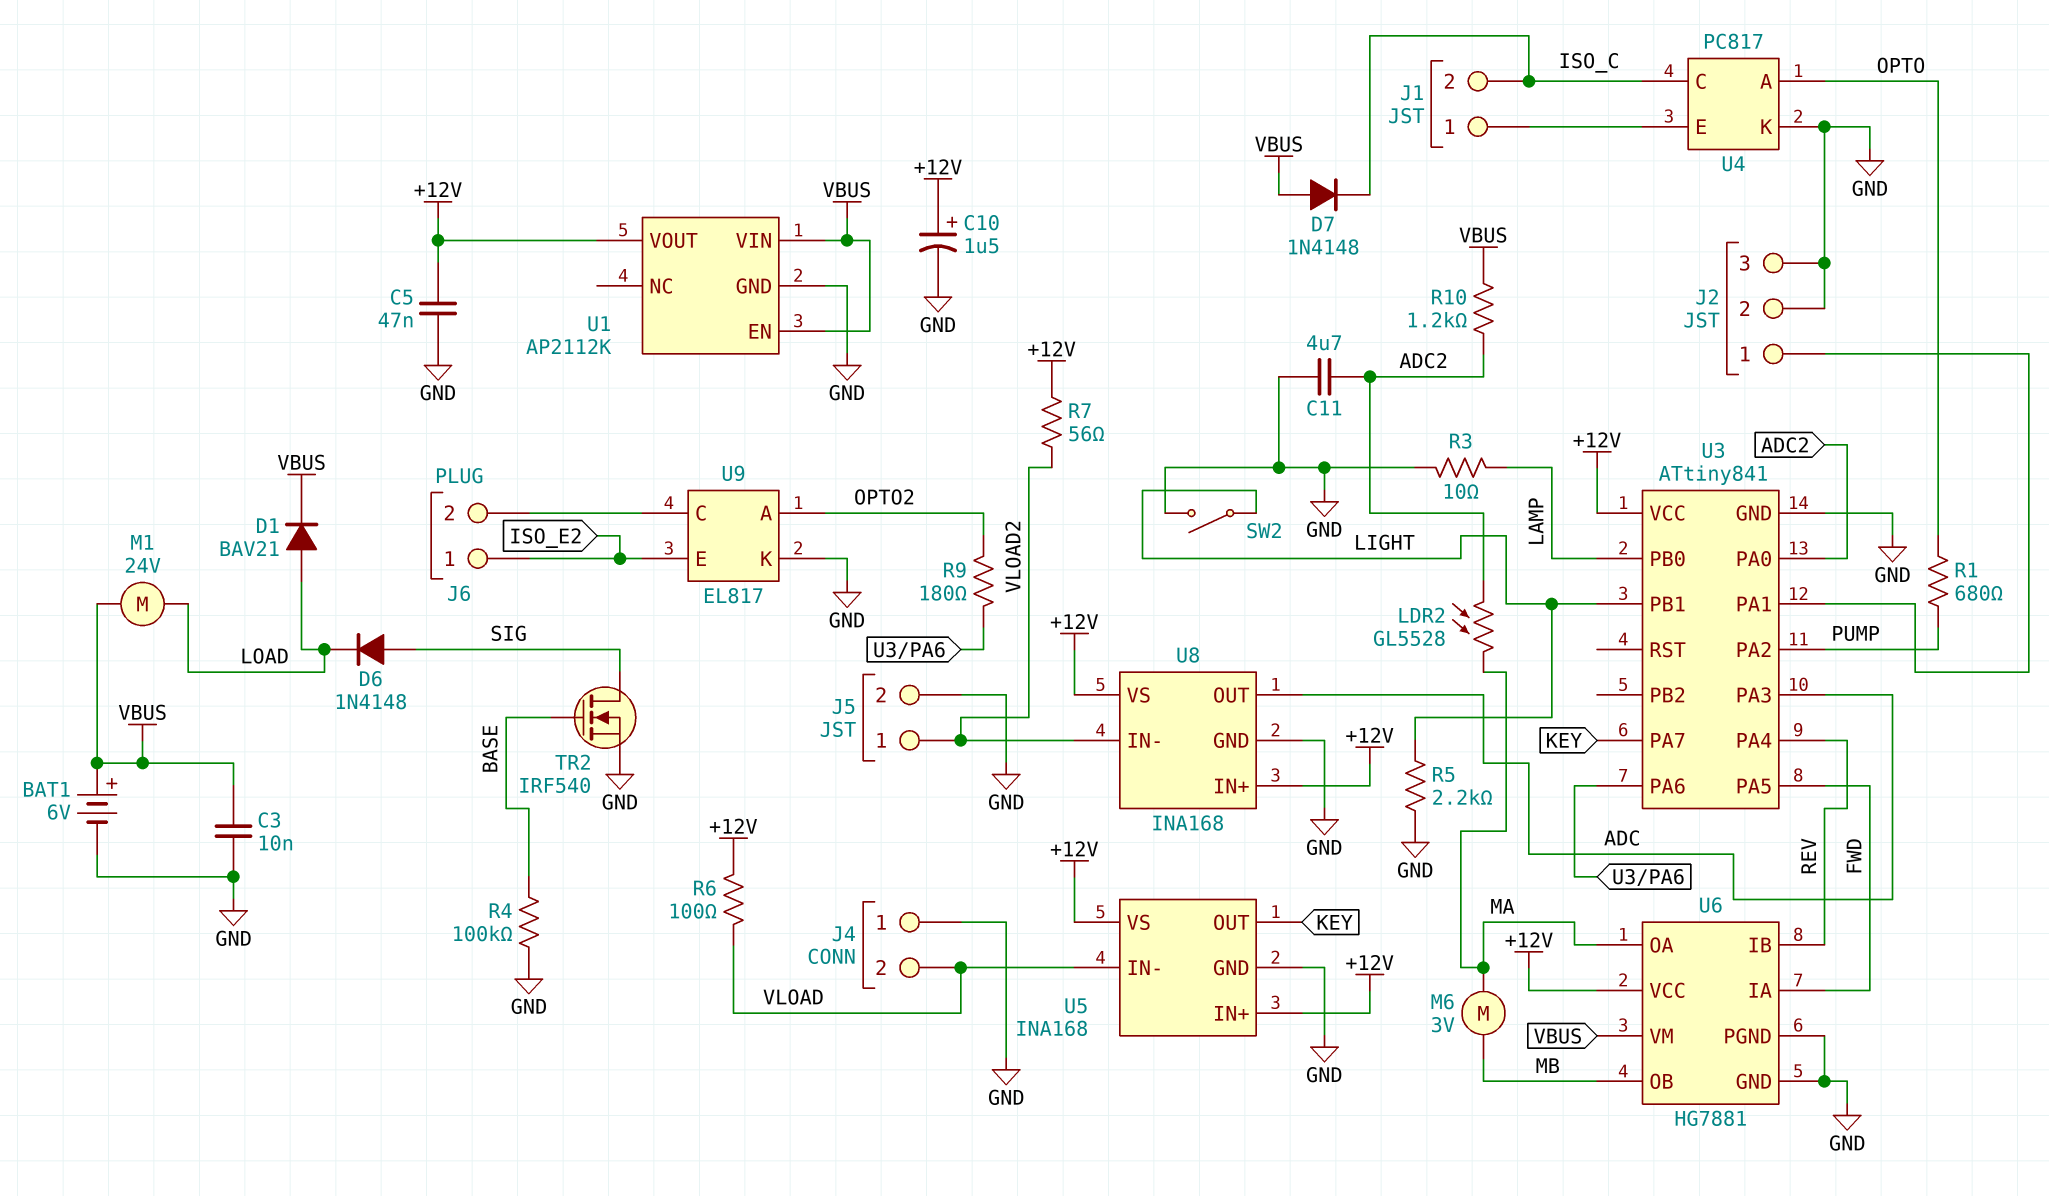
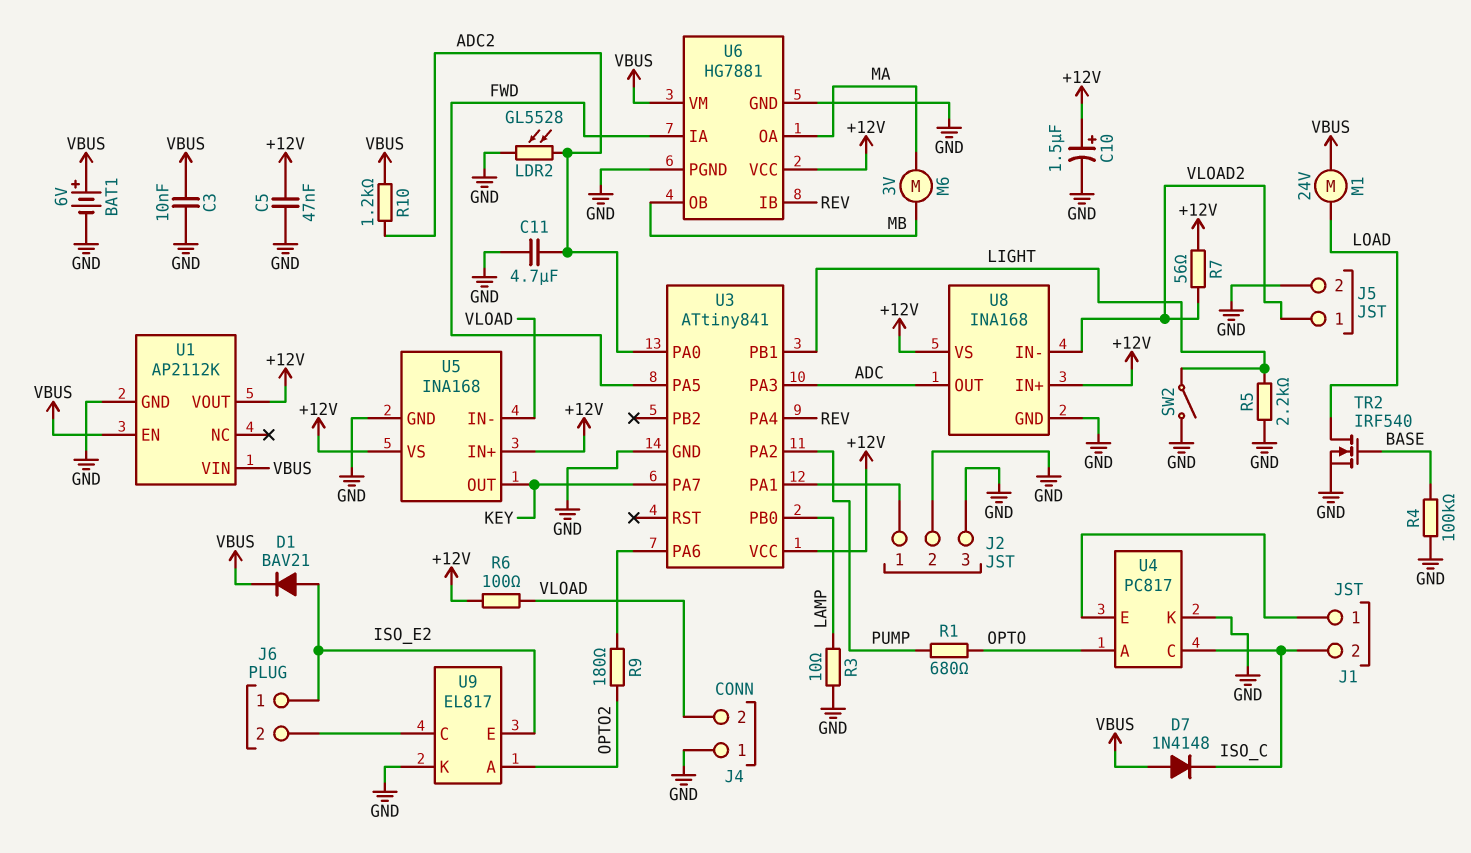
D1: diode BAV21 (A LOAD, K VBUS) -> diode BAV21 (A ISO_E2, K VBUS)
D6: diode 1N4148 (A SIG, K LOAD) -> none
LDR2: GL5528 (ADC2, MA) -> GL5528 (ADC2, GND)
TR2: NMOS IRF540 (G BASE, D SIG, S GND) -> NMOS IRF540 (G BASE, D LOAD, S GND)

